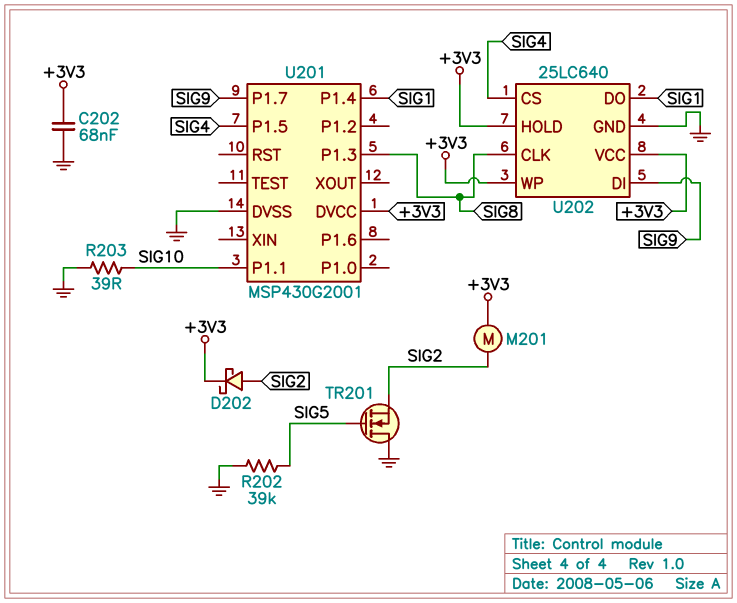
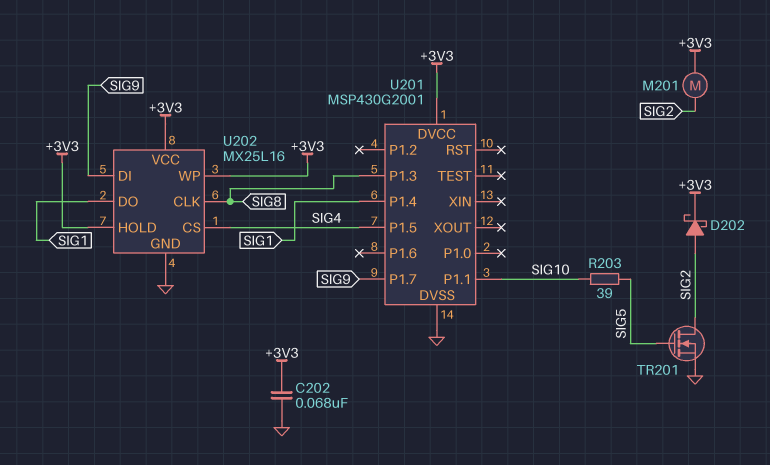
R202: 39k (GND, SIG5) -> none
R203: 39 (GND, SIG10) -> 39 (SIG5, SIG10)
TR201: NMOS (G SIG5, D GND, S SIG2) -> NMOS (G SIG5, D SIG2, S GND)
U202: 25LC640 -> MX25L16

